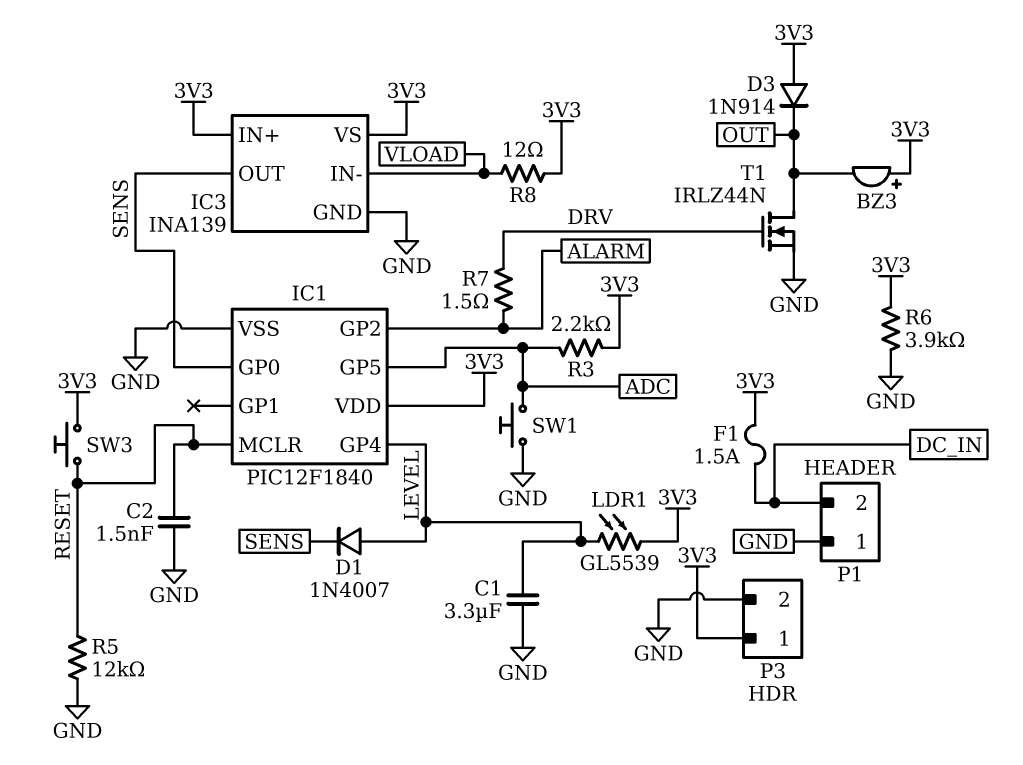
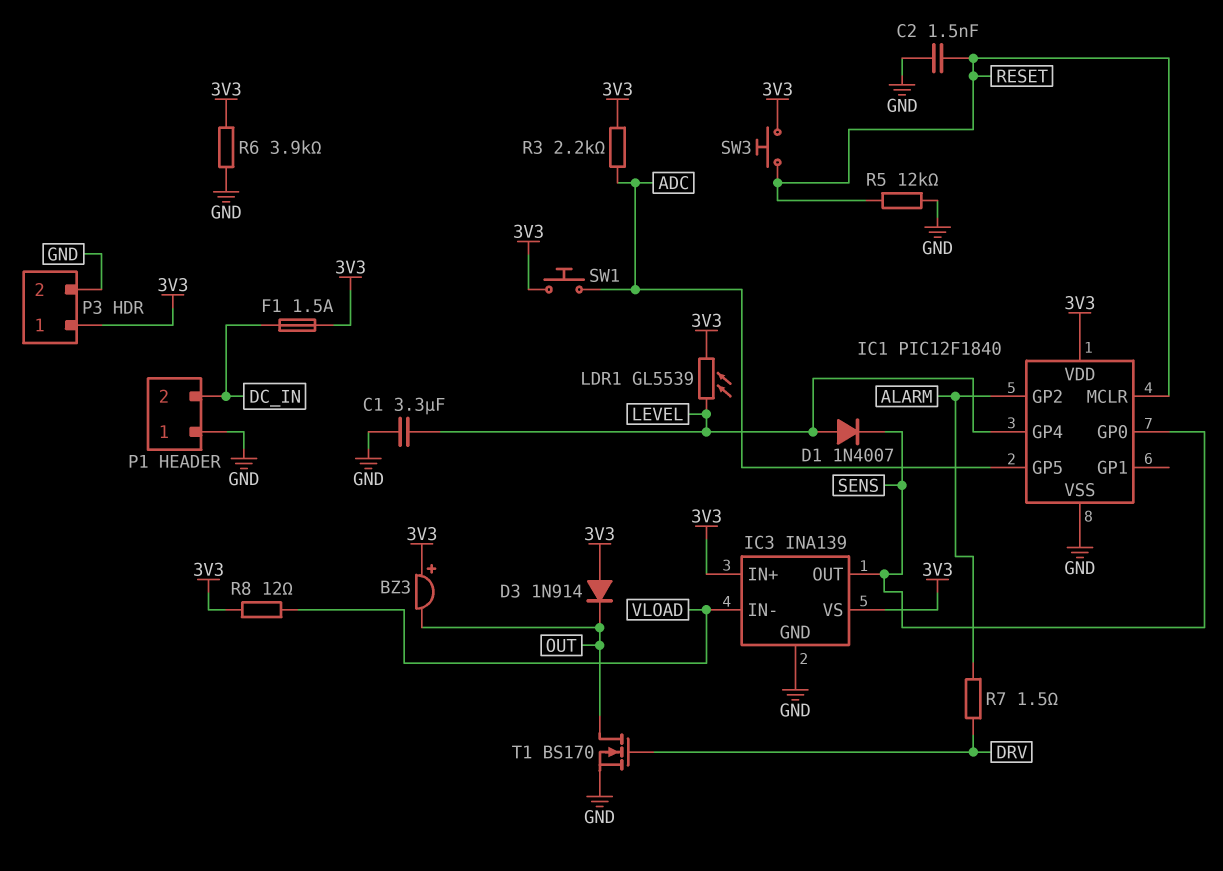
SW1: button (ADC, GND) -> button (3V3, ADC)
T1: NMOS IRLZ44N (G DRV, D OUT, S GND) -> NMOS BS170 (G DRV, D OUT, S GND)

